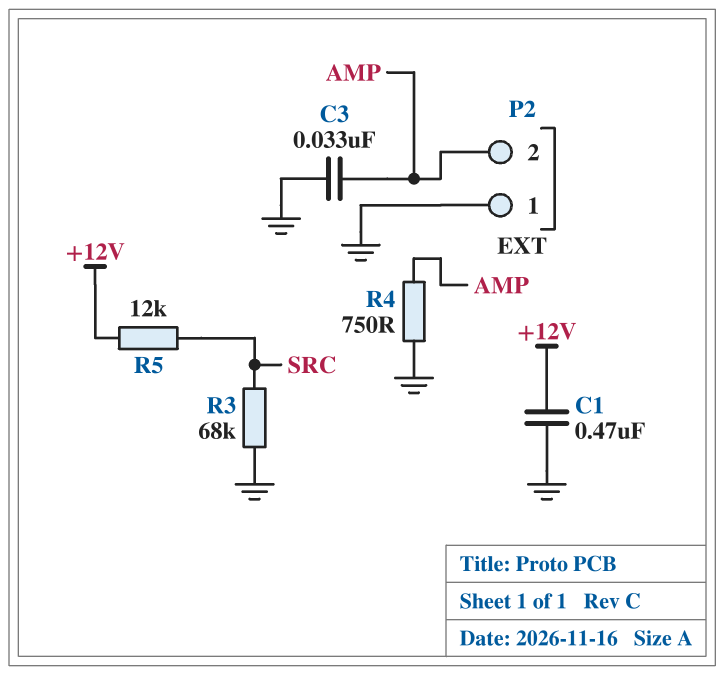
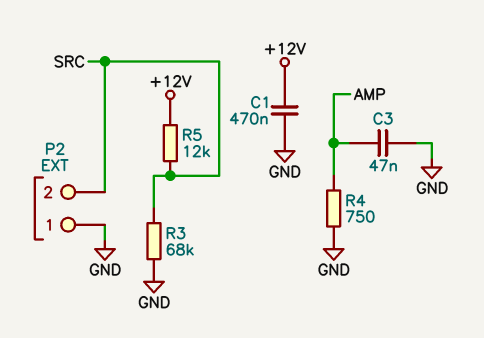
C3: 33nF (AMP, GND) -> 47nF (AMP, GND)
P2 pin 2: AMP -> SRC

